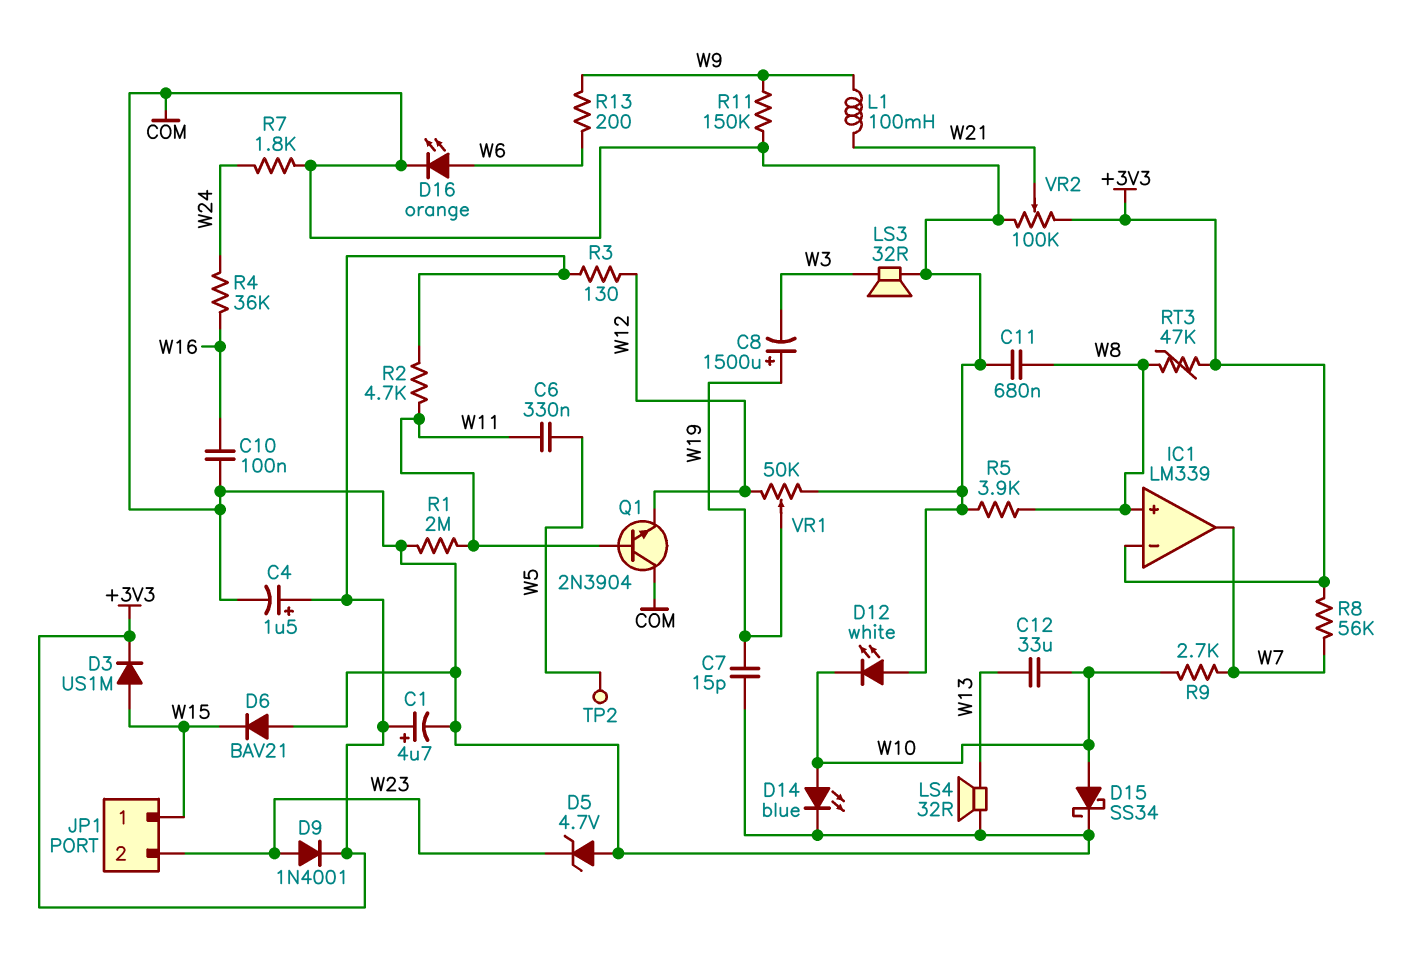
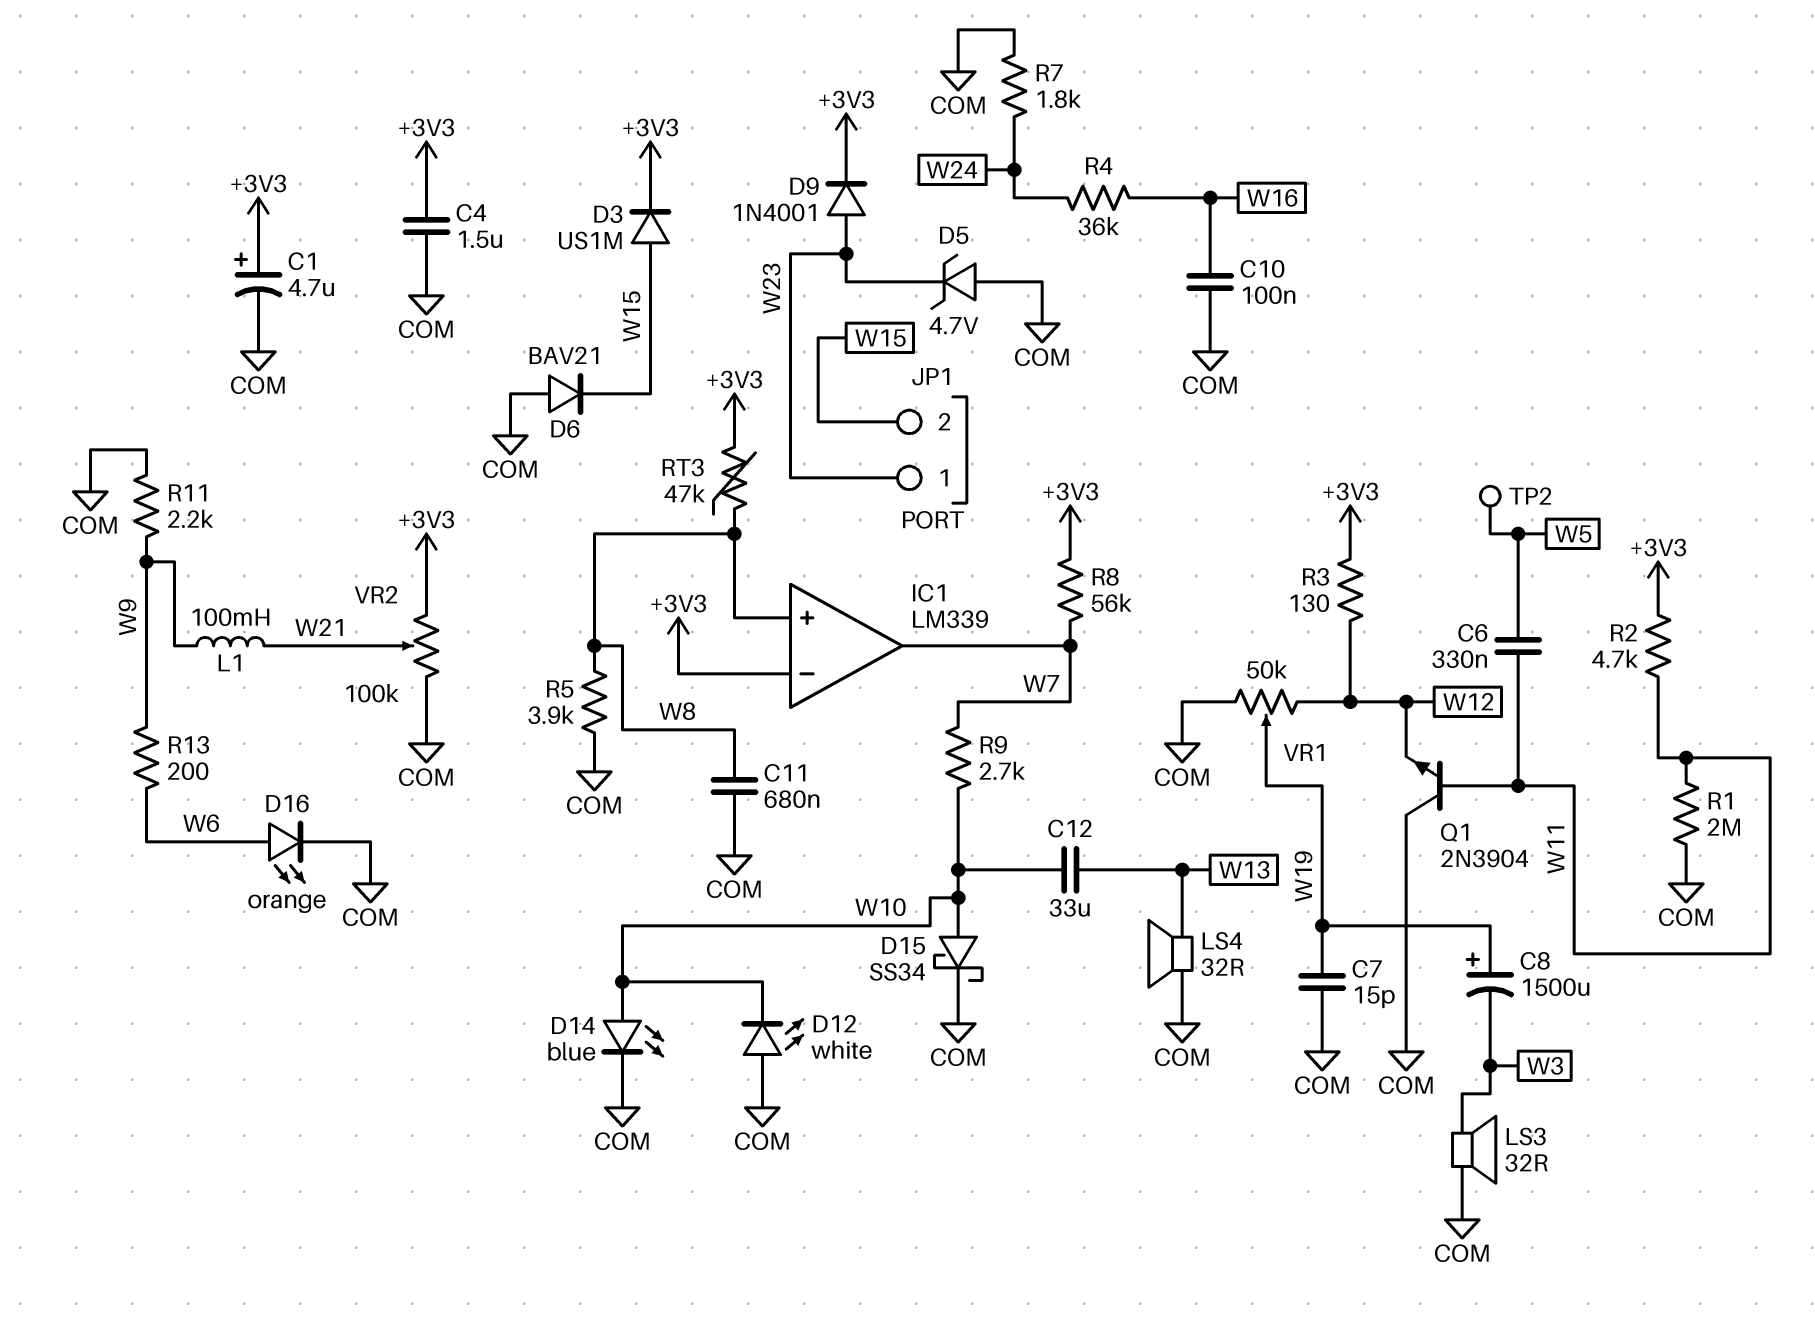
C4: 1.5uF (plus +3V3, minus COM) -> 1.5uF (+3V3, COM)
JP1 pin 1: W15 -> W23
JP1 pin 2: W23 -> W15
R11: 150k (COM, W9) -> 2.2k (COM, W9)

